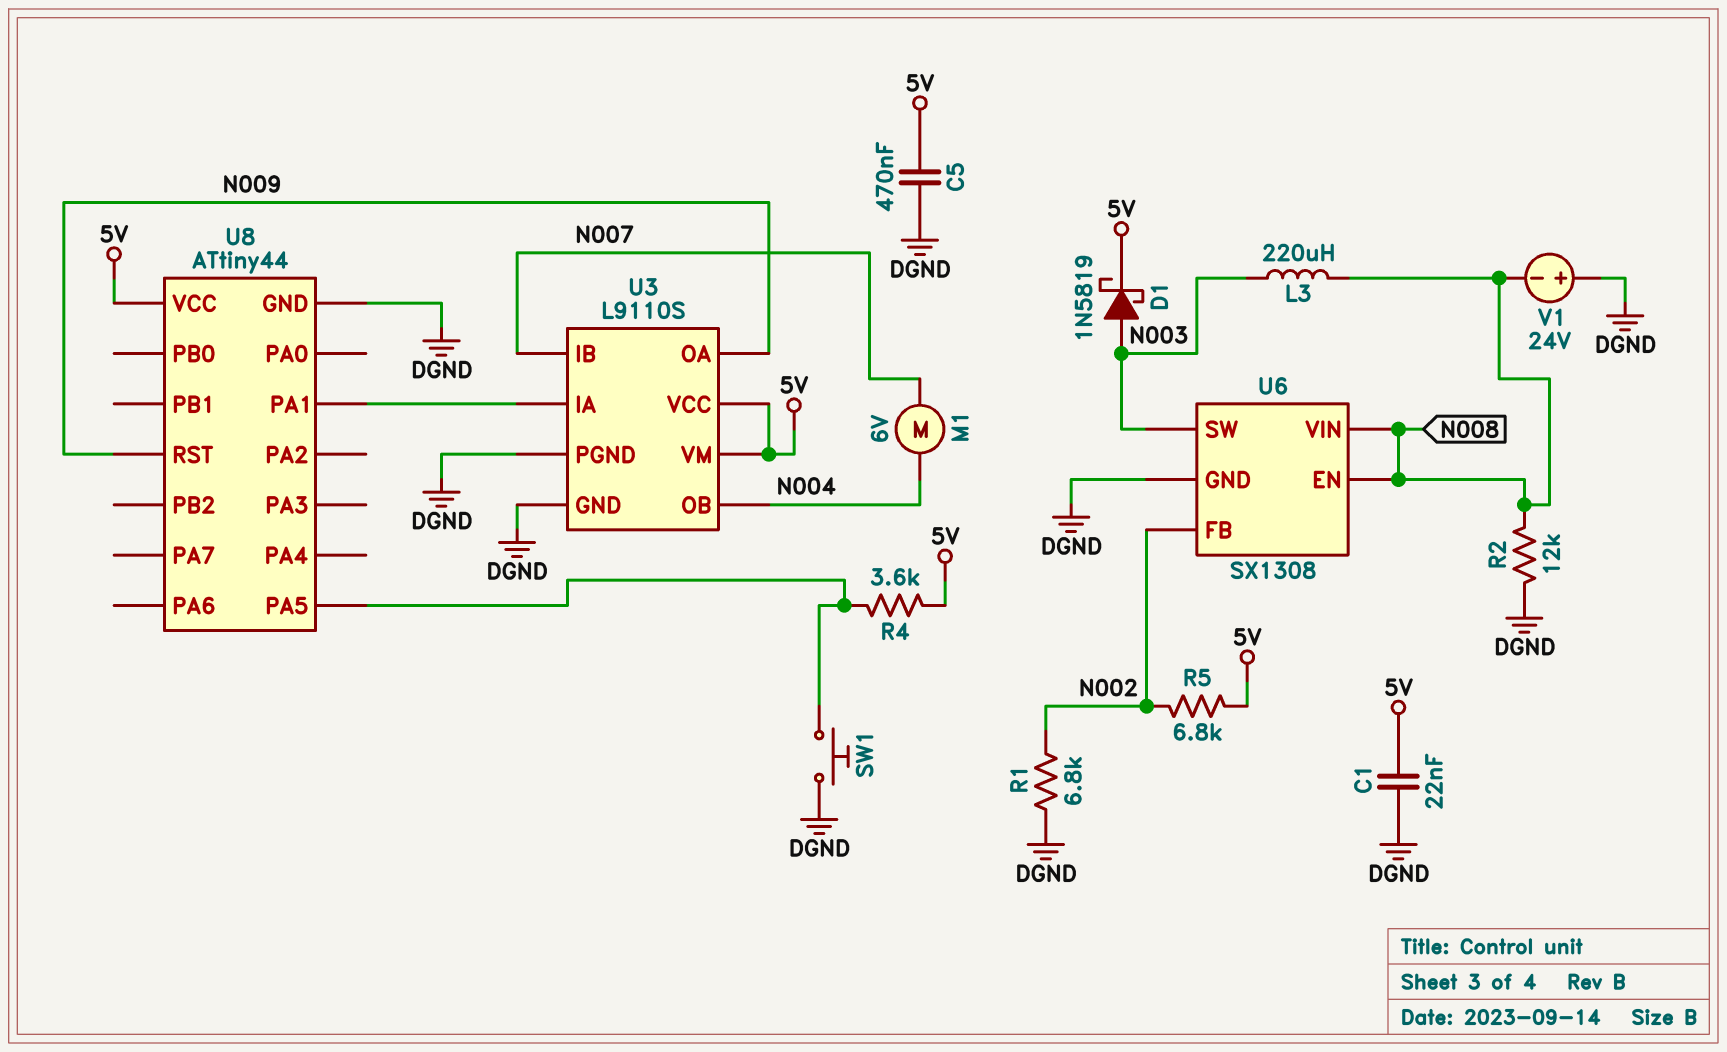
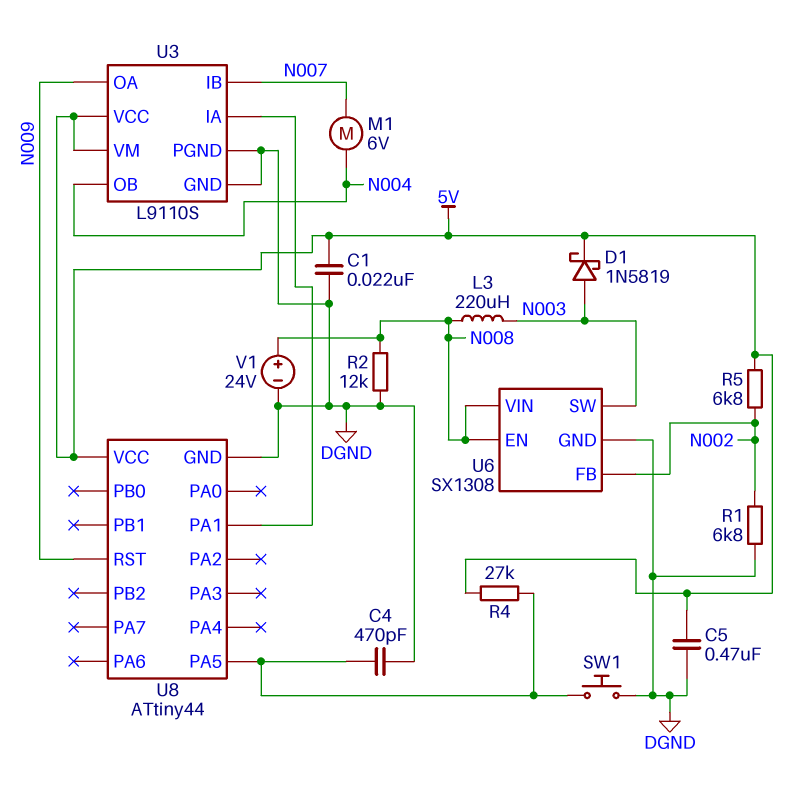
C4: none -> 470pF (DGND, U8/PA5)
R4: 3.6k (5V, U8/PA5) -> 27k (5V, U8/PA5)
V1: 24V (plus DGND, minus N008) -> 24V (plus N008, minus DGND)

